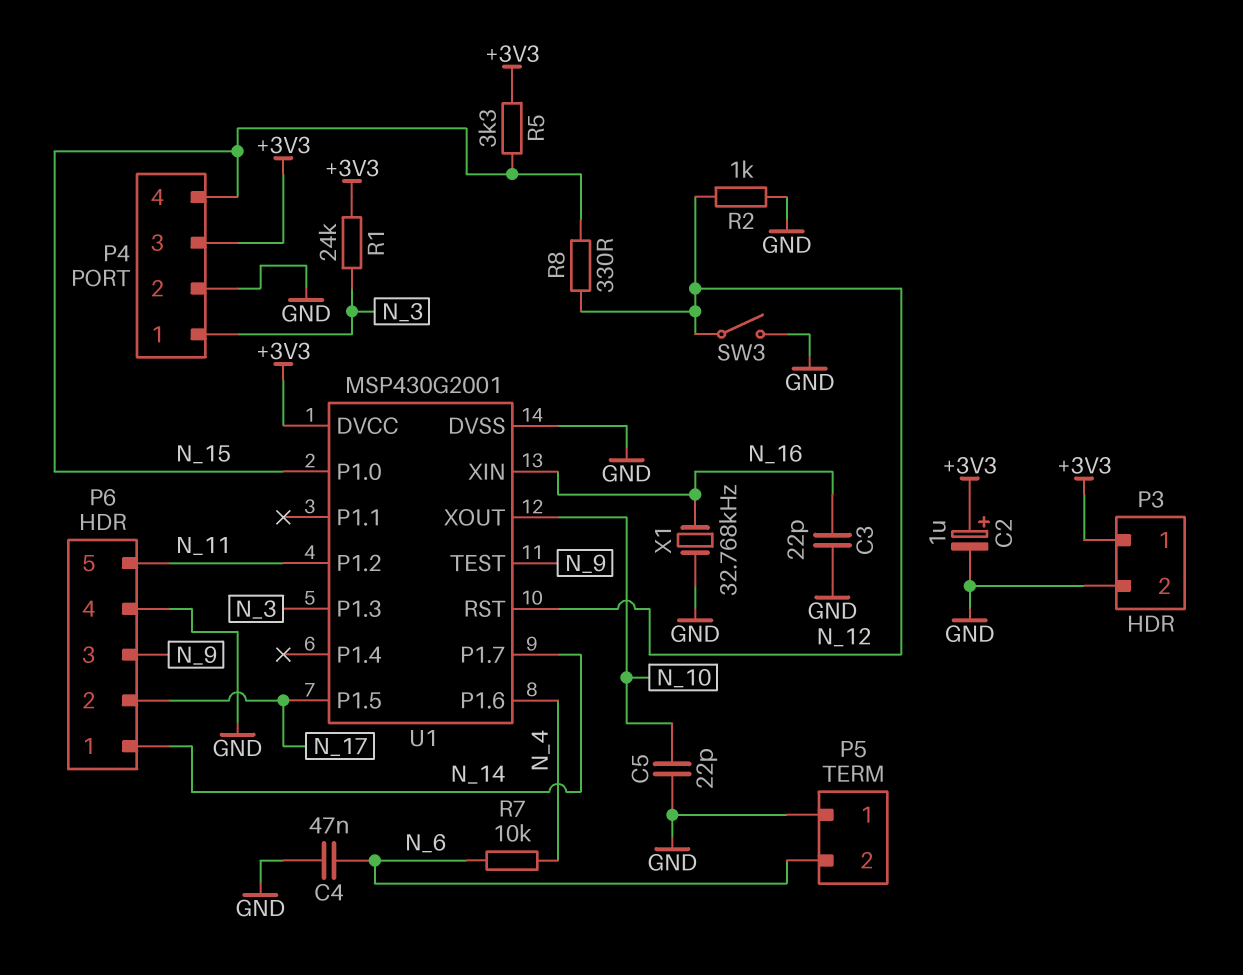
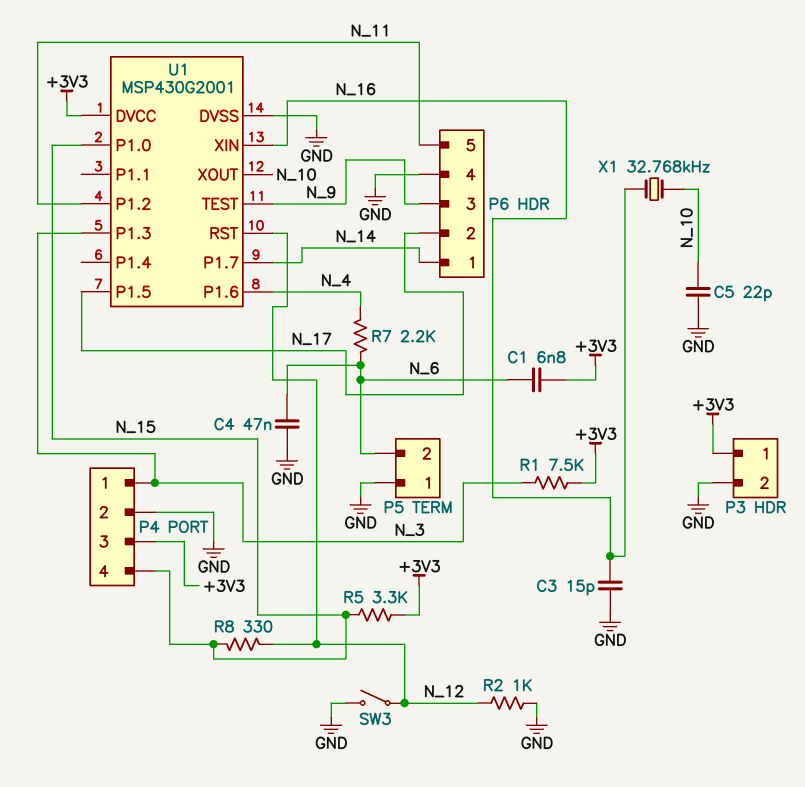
C1: none -> 6.8nF (+3V3, N_6)
C2: 1uF (plus +3V3, minus GND) -> none
C3: 22pF (GND, N_16) -> 15pF (GND, N_16)
R1: 24k (+3V3, N_3) -> 7.5k (+3V3, N_3)
R7: 10k (N_4, N_6) -> 2.2k (N_4, N_6)
X1: 32.768kHz (GND, N_16) -> 32.768kHz (N_10, N_16)

